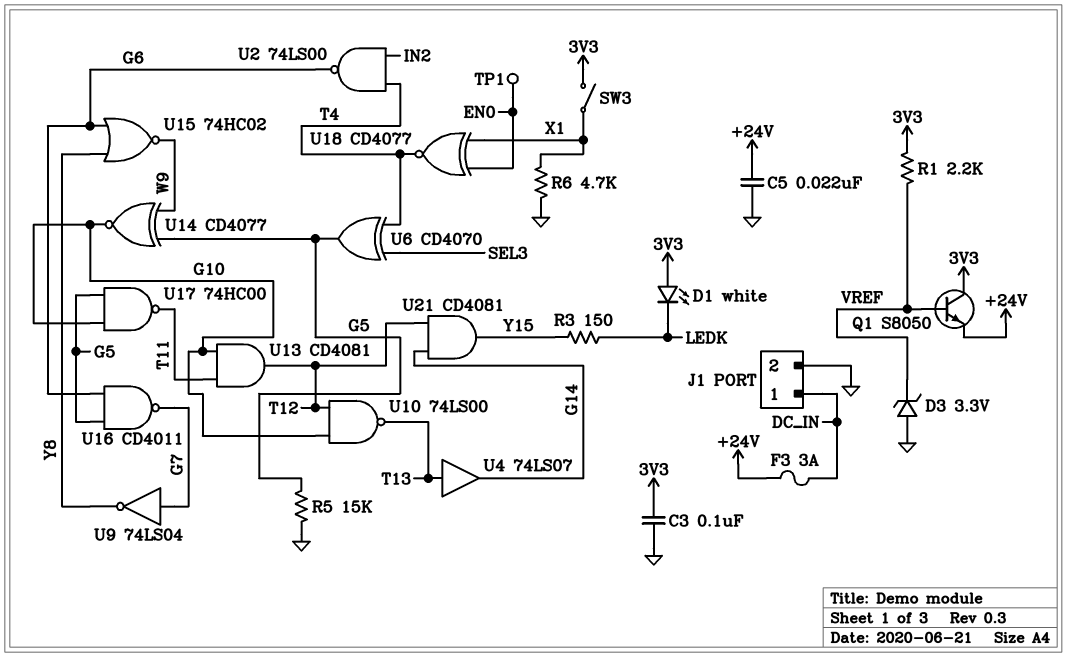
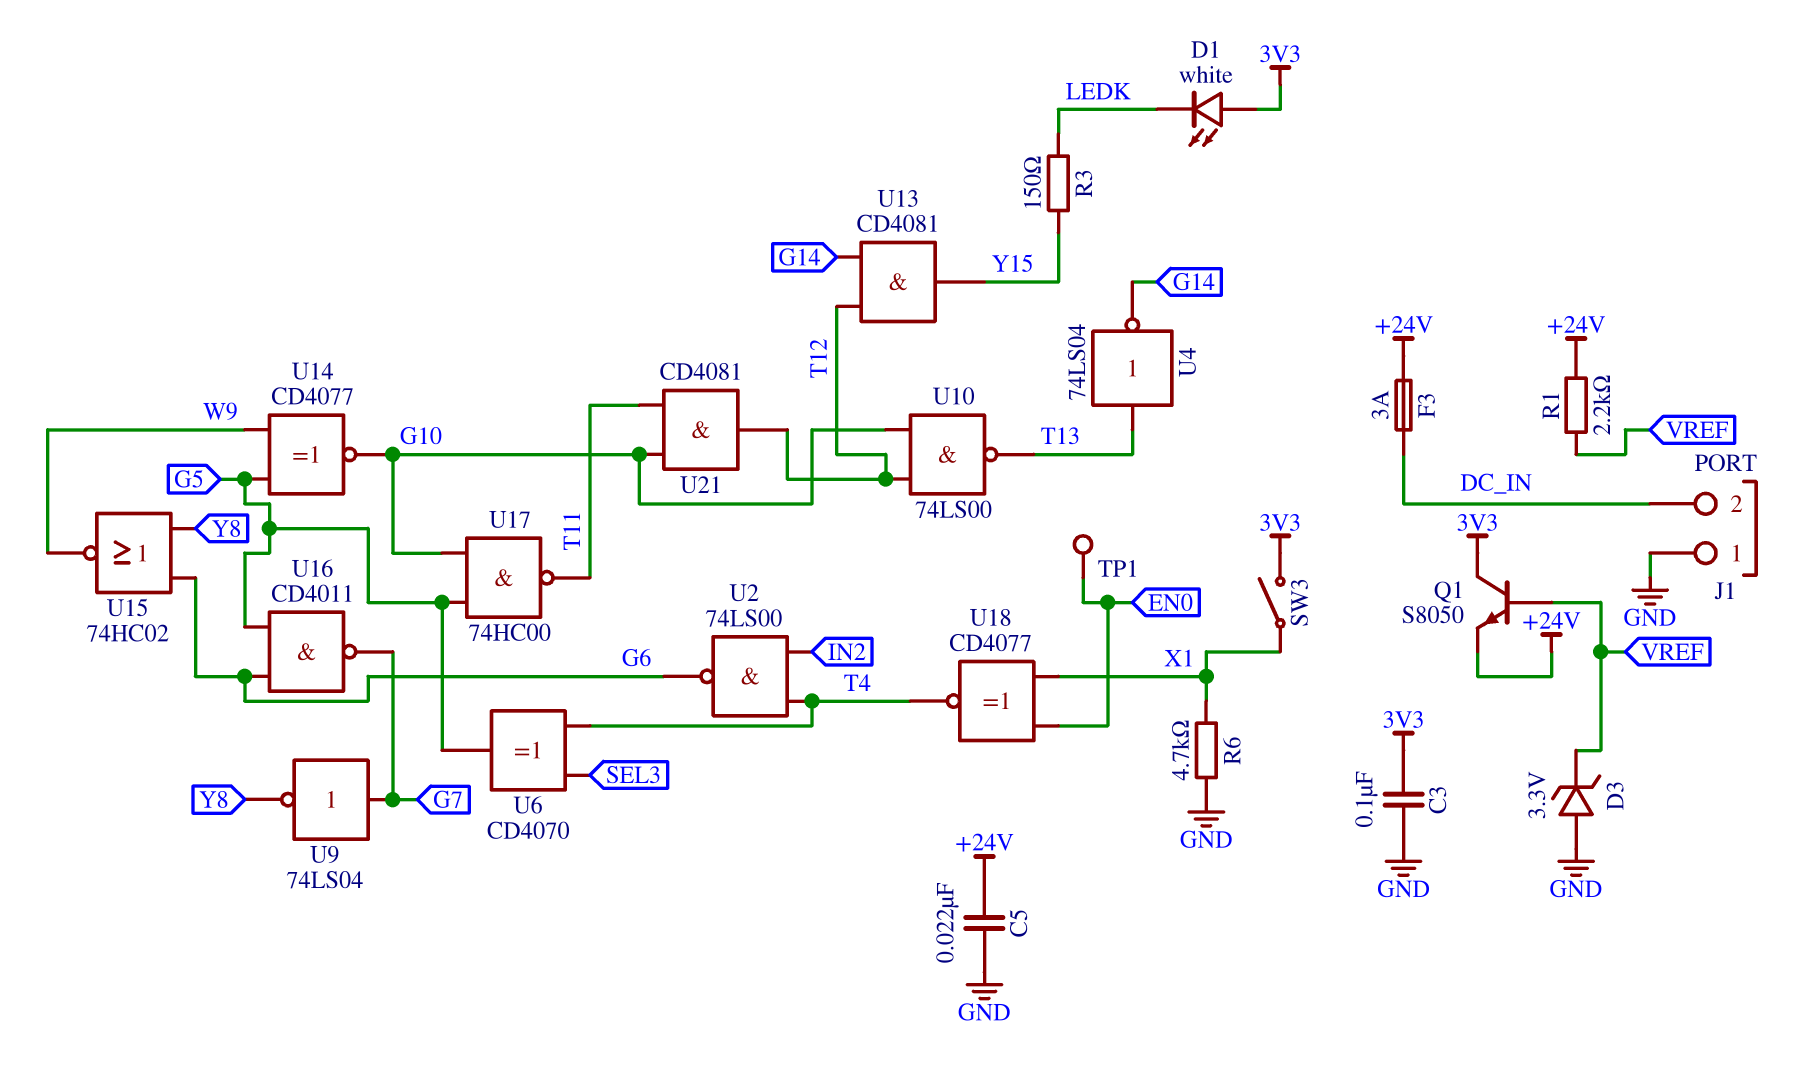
J1 pin 1: DC_IN -> GND
J1 pin 2: GND -> DC_IN
R1: 2.2k (3V3, VREF) -> 2.2k (+24V, VREF)
R5: 15k (G5, GND) -> none
U4: buffer 74LS07 (in T13, out G14) -> NOT 74LS04 (in T13, out G14)
U13: AND CD4081 (in G10, in T11, out T12) -> AND CD4081 (in G14, in T12, out Y15)
U21: AND CD4081 (in G14, in T12, out Y15) -> AND CD4081 (in G10, in T11, out T12)

